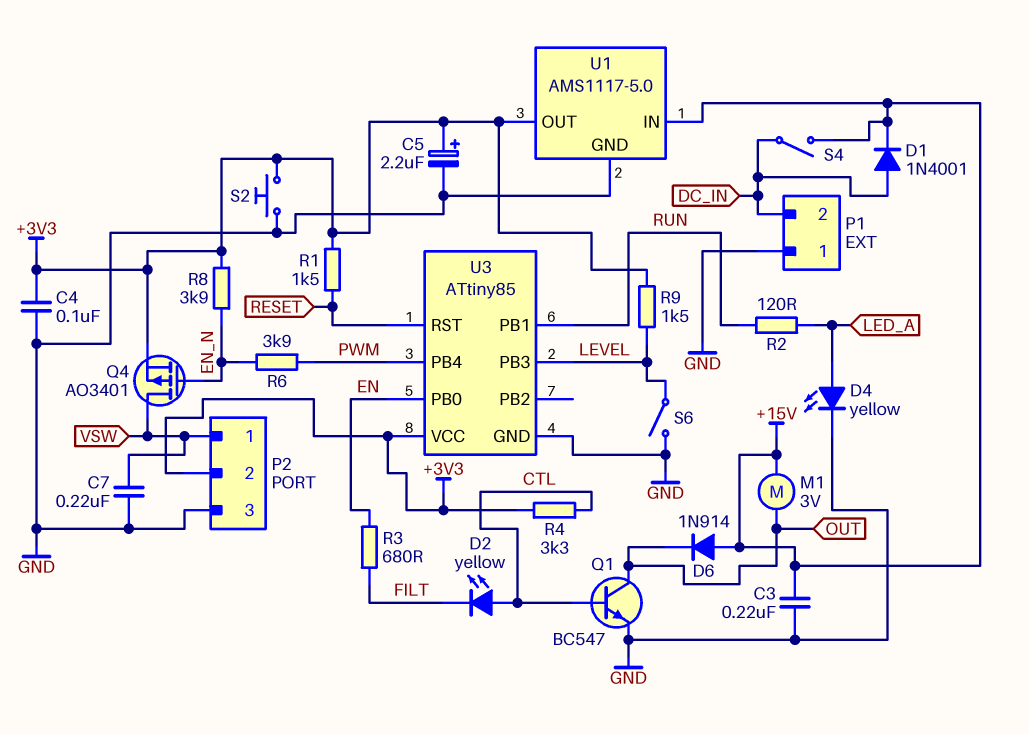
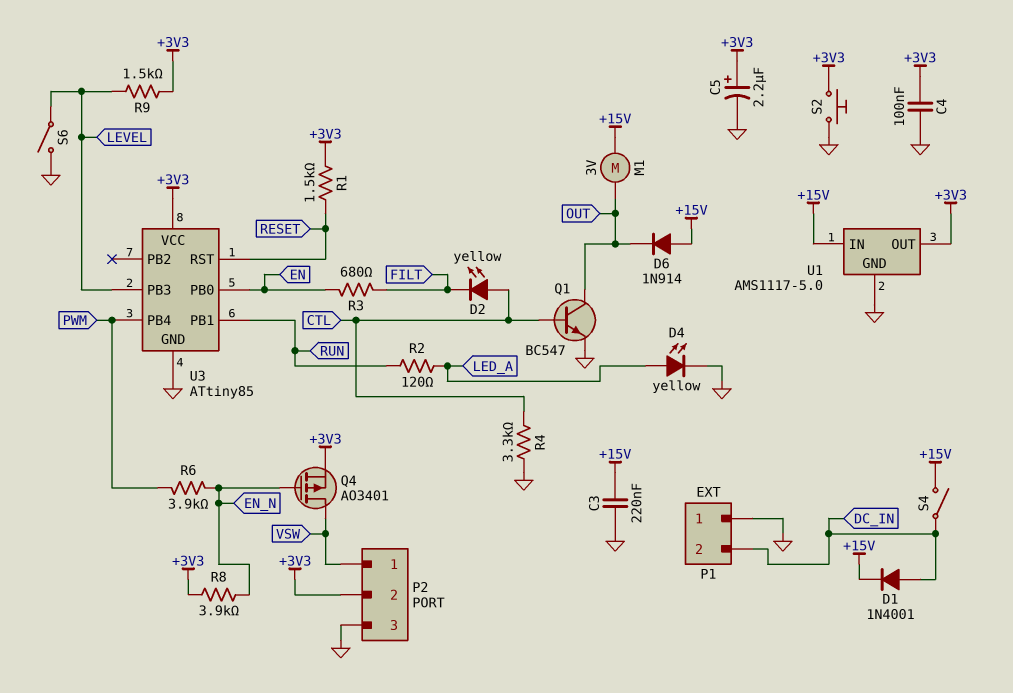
C7: 220nF (GND, VSW) -> none
R4: 3.3k (+3V3, CTL) -> 3.3k (CTL, GND)

